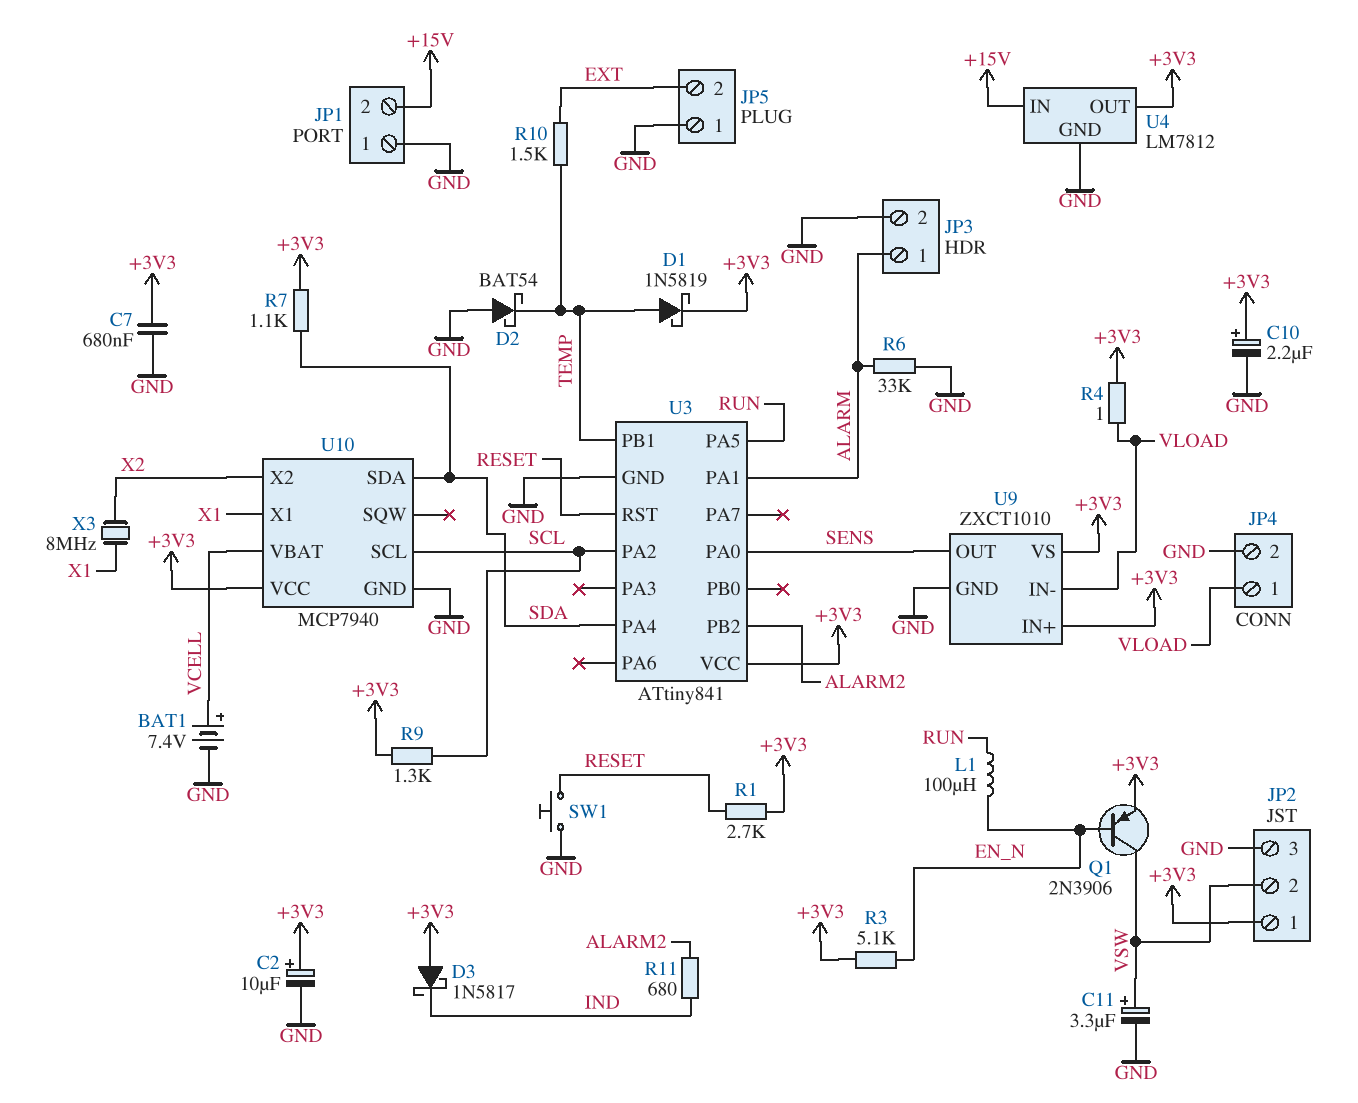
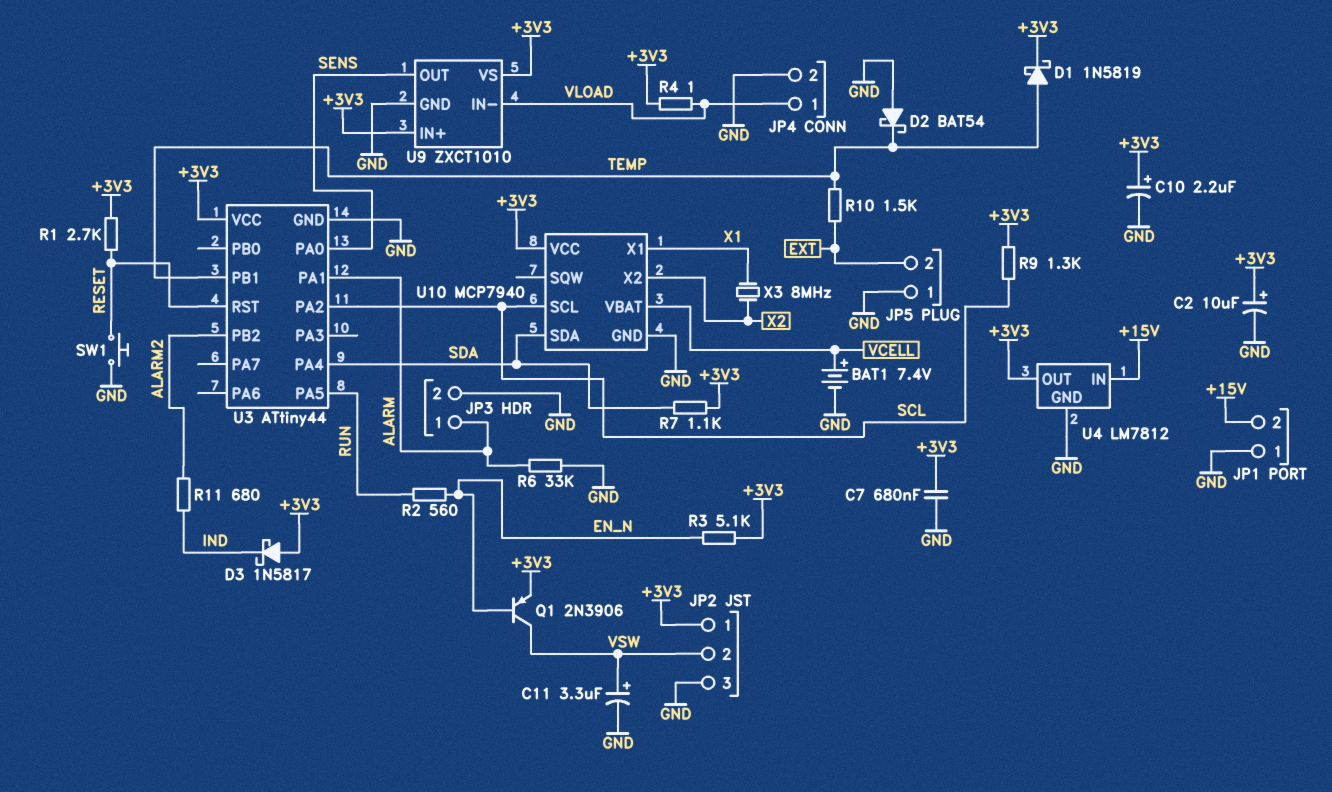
L1: 100uH (EN_N, RUN) -> none
R2: none -> 560 (EN_N, RUN)
U3: ATtiny841 -> ATtiny44

